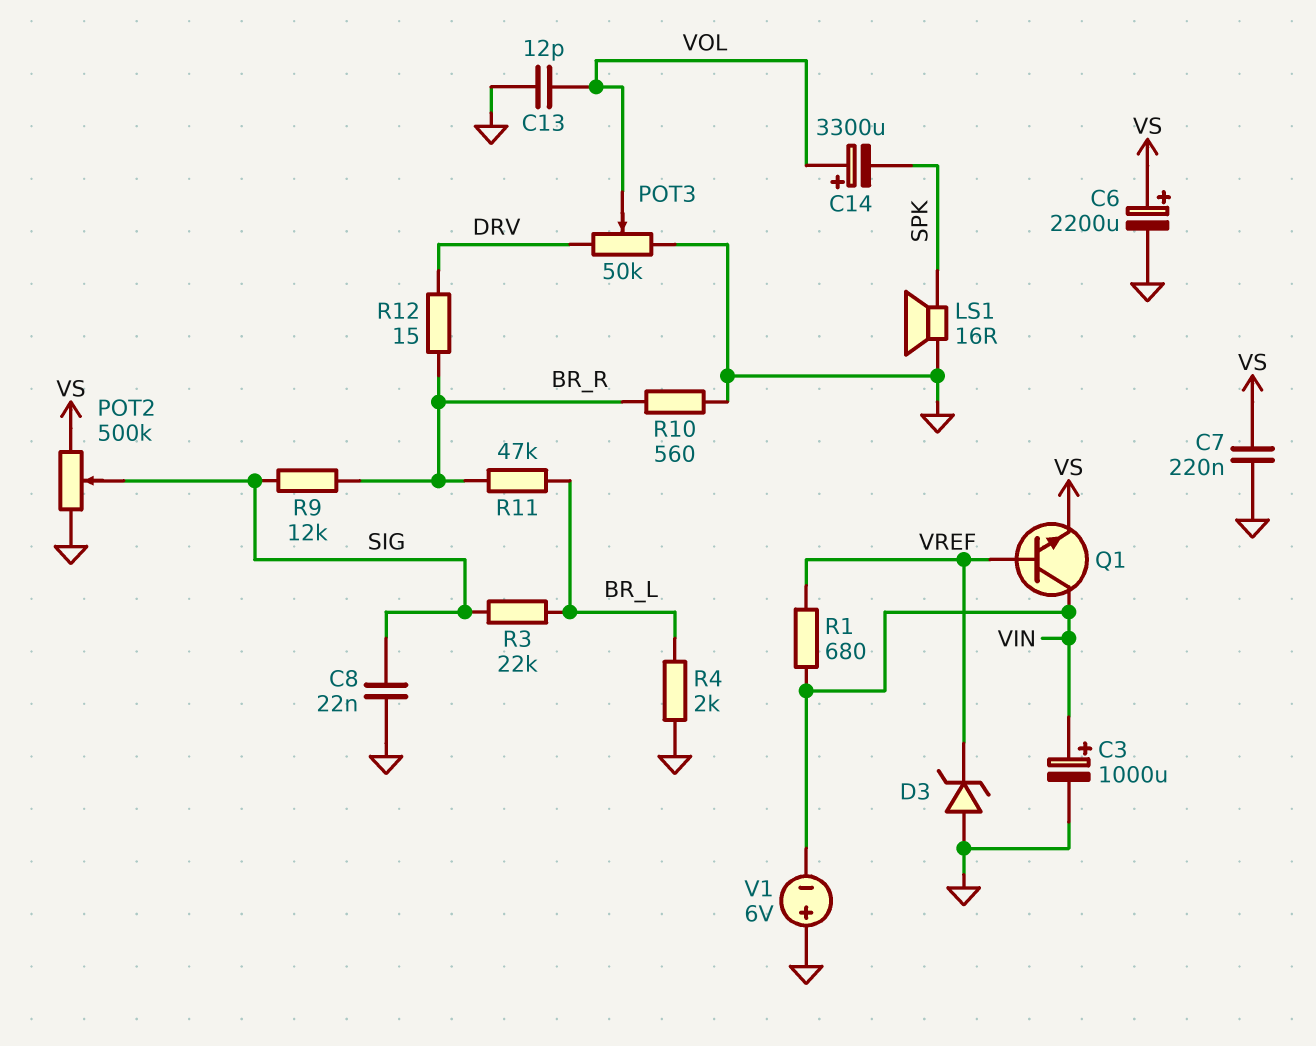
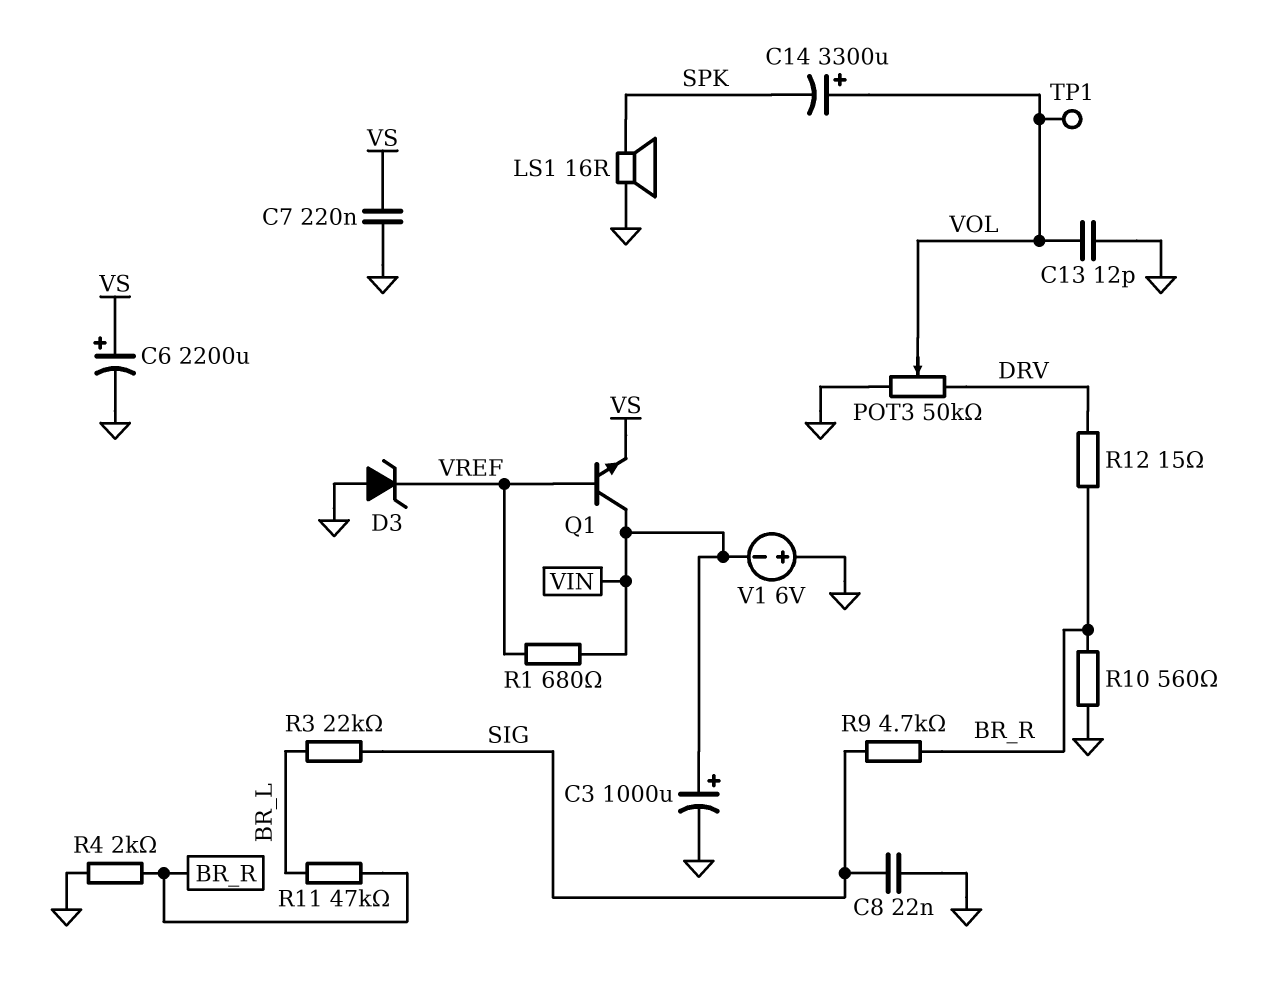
POT2: 500k (GND, VS, wiper SIG) -> none
R4: 2k (BR_L, GND) -> 2k (BR_R, GND)
R9: 12k (BR_R, SIG) -> 4.7k (BR_R, SIG)
TP1: none -> test point (VOL)

